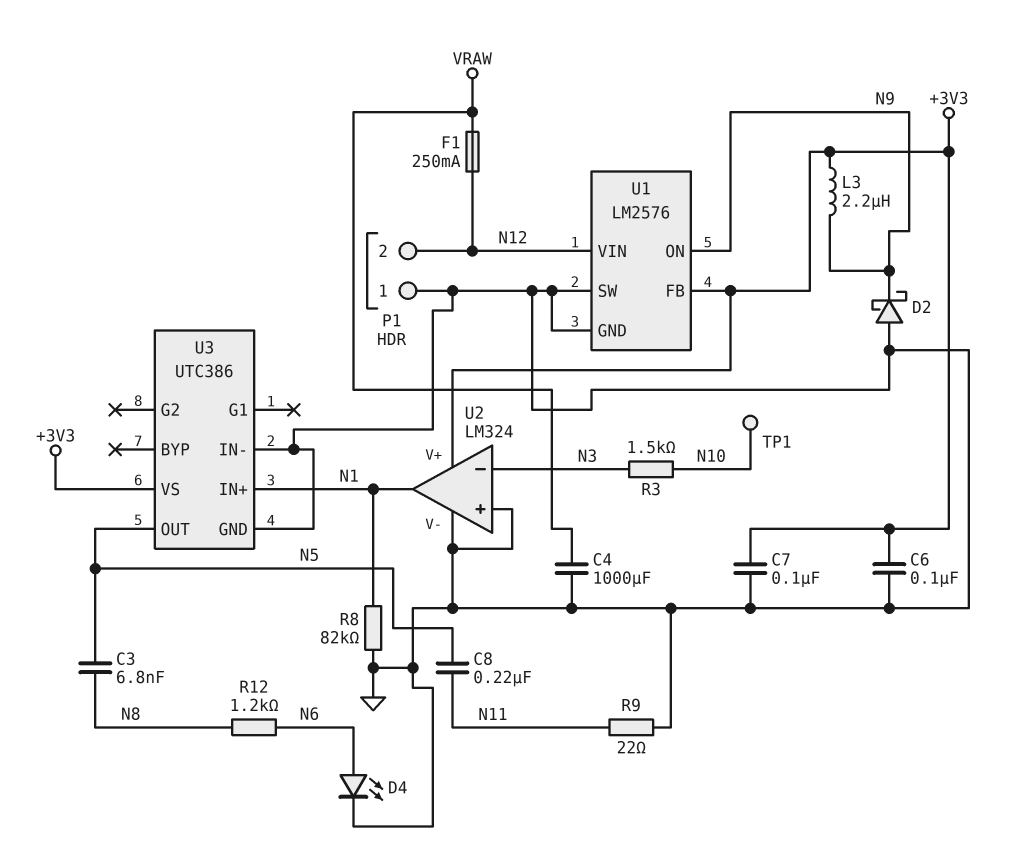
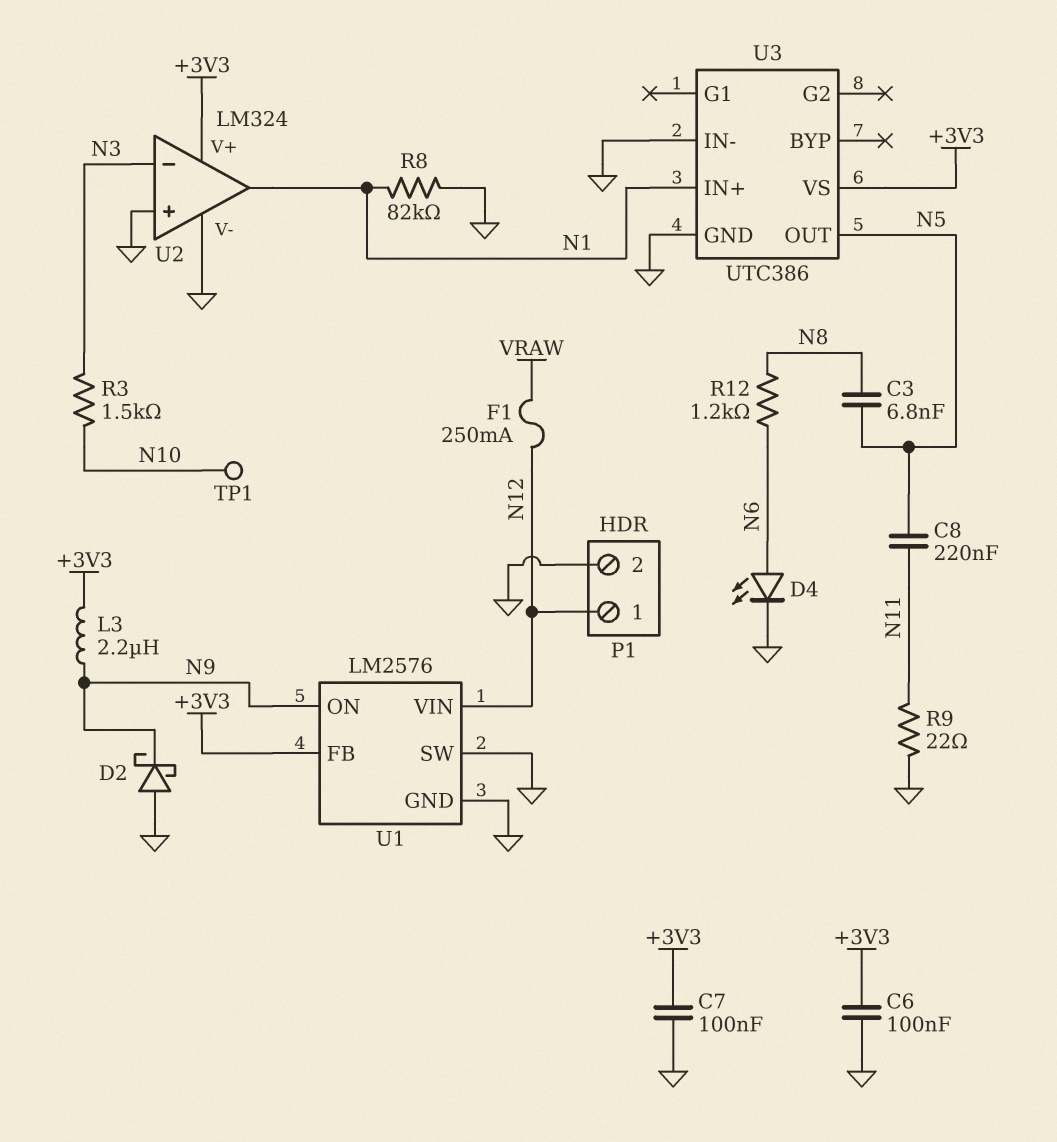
C4: 1000uF (GND, VRAW) -> none
P1 pin 1: GND -> N12
P1 pin 2: N12 -> GND

